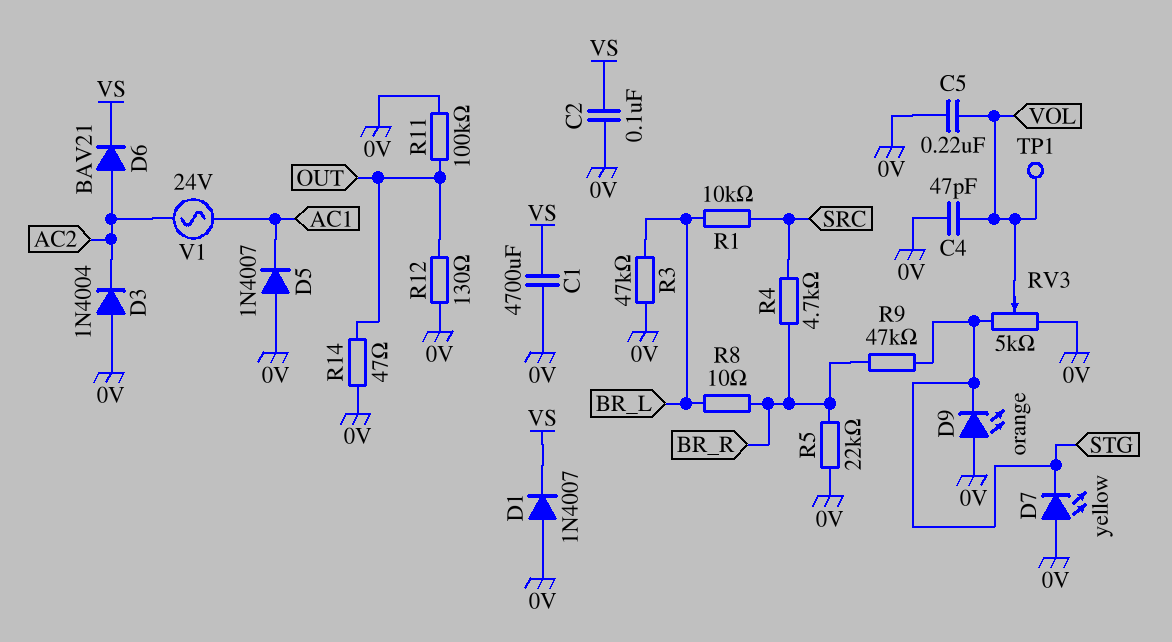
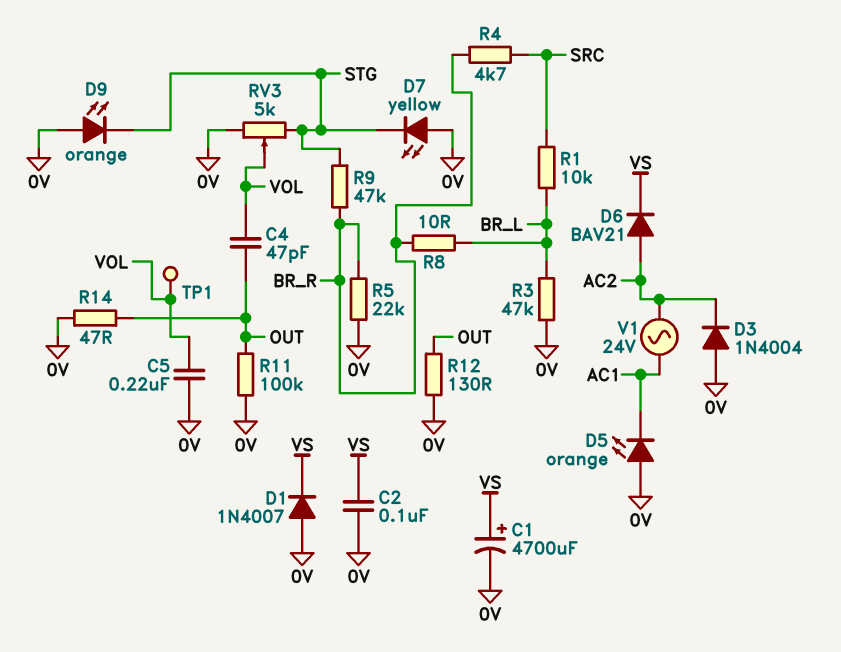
C1: 4700uF (0V, VS) -> 4700uF (plus VS, minus 0V)
C4: 47pF (0V, VOL) -> 47pF (OUT, VOL)
D5: diode 1N4007 (A 0V, K AC1) -> LED orange (A 0V, K AC1)

